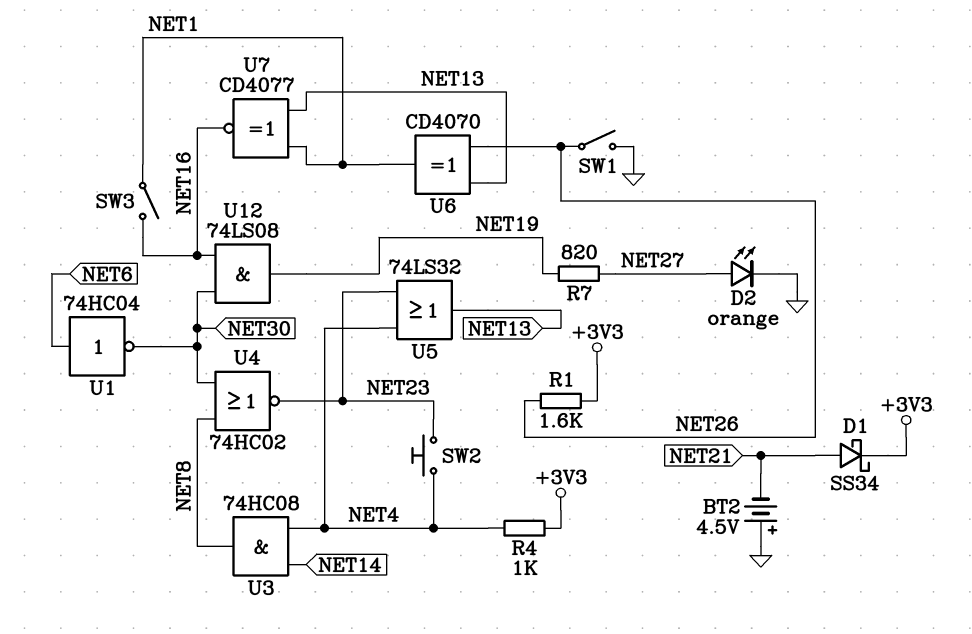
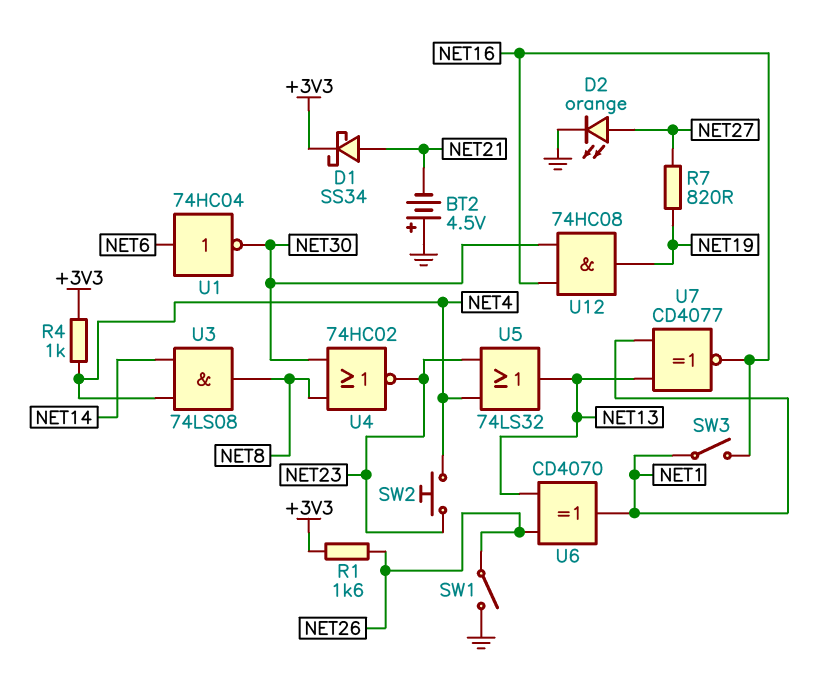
U3: AND 74HC08 (in NET4, in NET14, out NET8) -> AND 74LS08 (in NET4, in NET14, out NET8)
U12: AND 74LS08 (in NET16, in NET30, out NET19) -> AND 74HC08 (in NET16, in NET30, out NET19)

